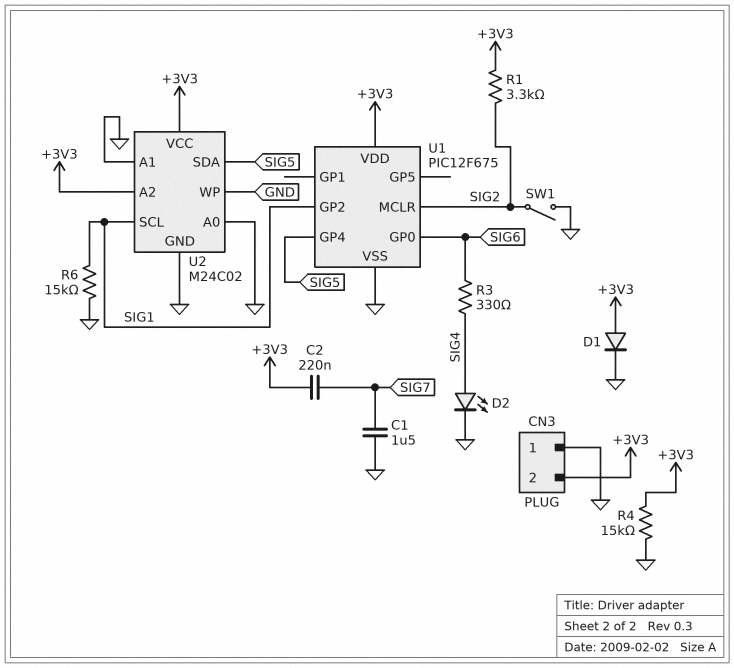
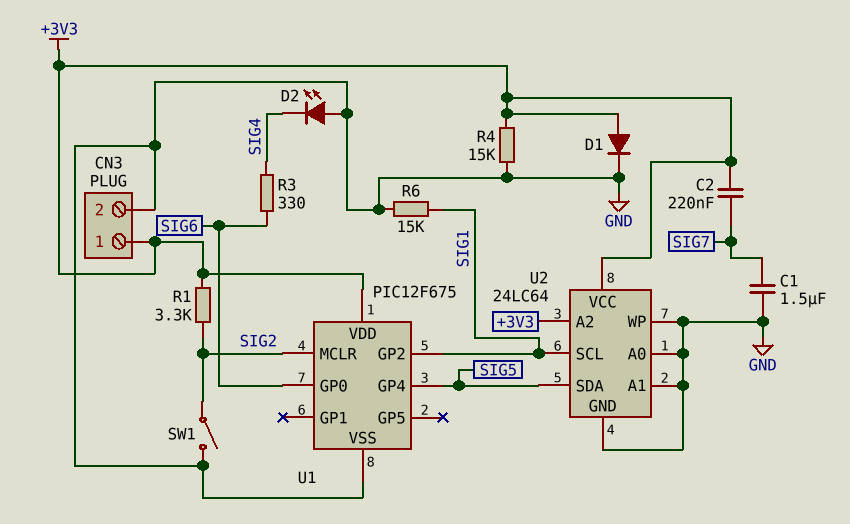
CN3 pin 1: GND -> +3V3
CN3 pin 2: +3V3 -> GND
D2: LED (A SIG4, K GND) -> LED (A GND, K SIG4)
U2: M24C02 -> 24LC64

